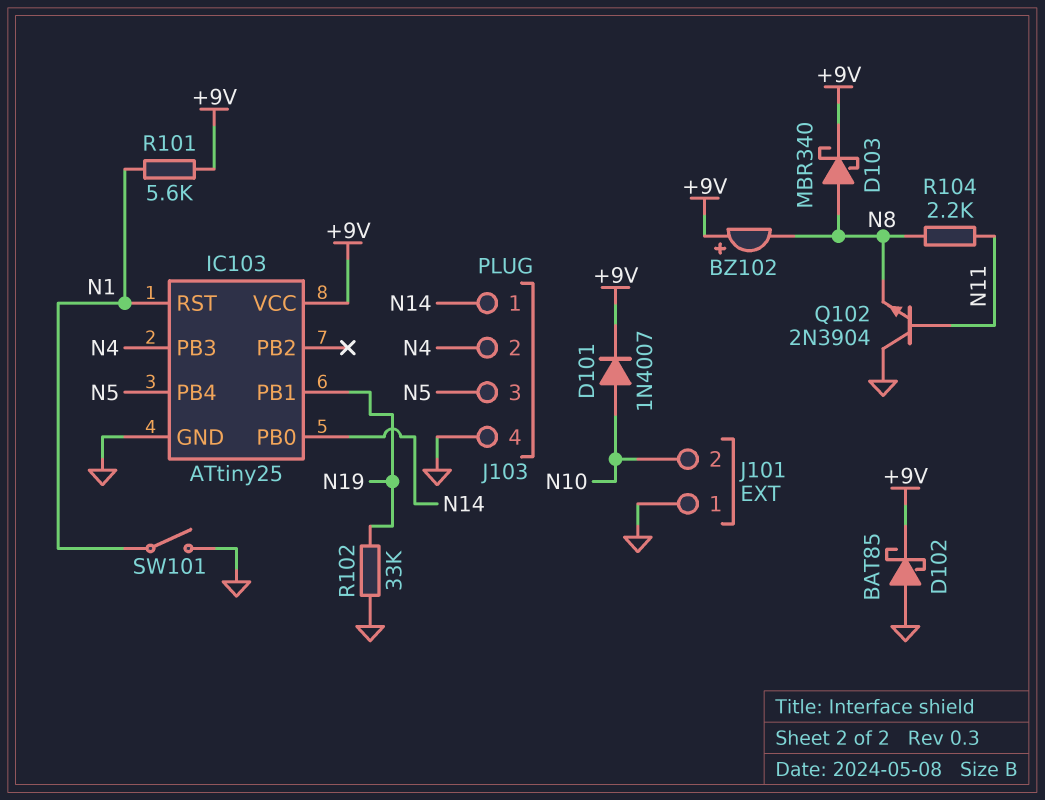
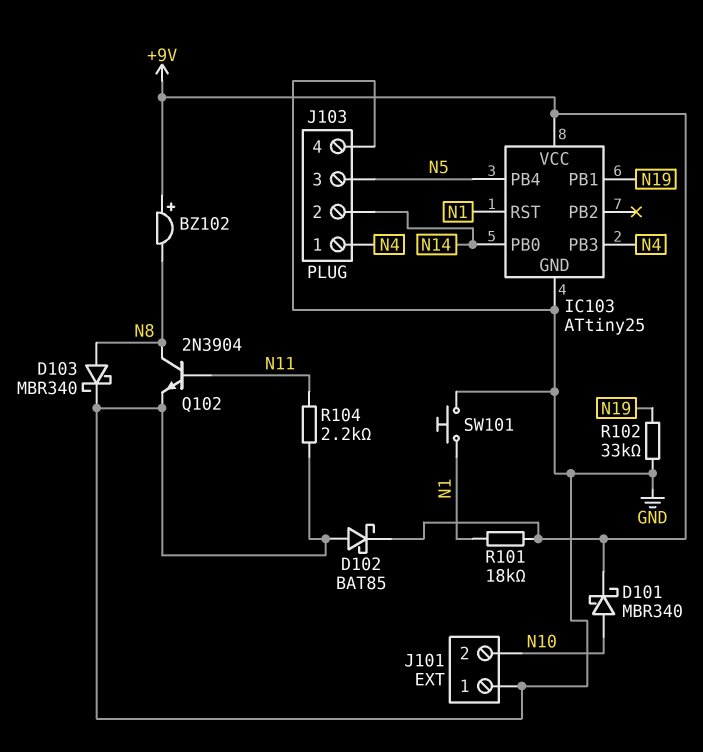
D101: diode 1N4007 (A N10, K +9V) -> schottky MBR340 (A N10, K +9V)
D103: schottky MBR340 (A N8, K +9V) -> schottky MBR340 (A N8, K GND)
J103 pin 1: N14 -> N4
J103 pin 2: N4 -> N14
Q102: NPN 2N3904 (B N11, C GND, E N8) -> NPN 2N3904 (B N11, C N8, E GND)
R101: 5.6k (+9V, N1) -> 18k (+9V, N1)
R104: 2.2k (N8, N11) -> 2.2k (GND, N11)
SW101: switch (GND, N1) -> button (GND, N1)

